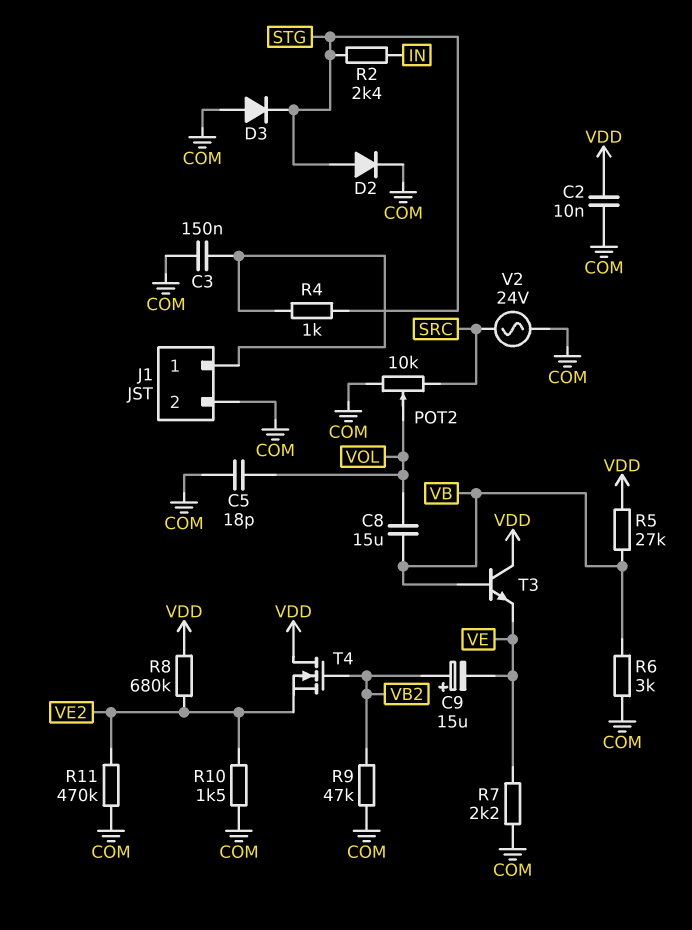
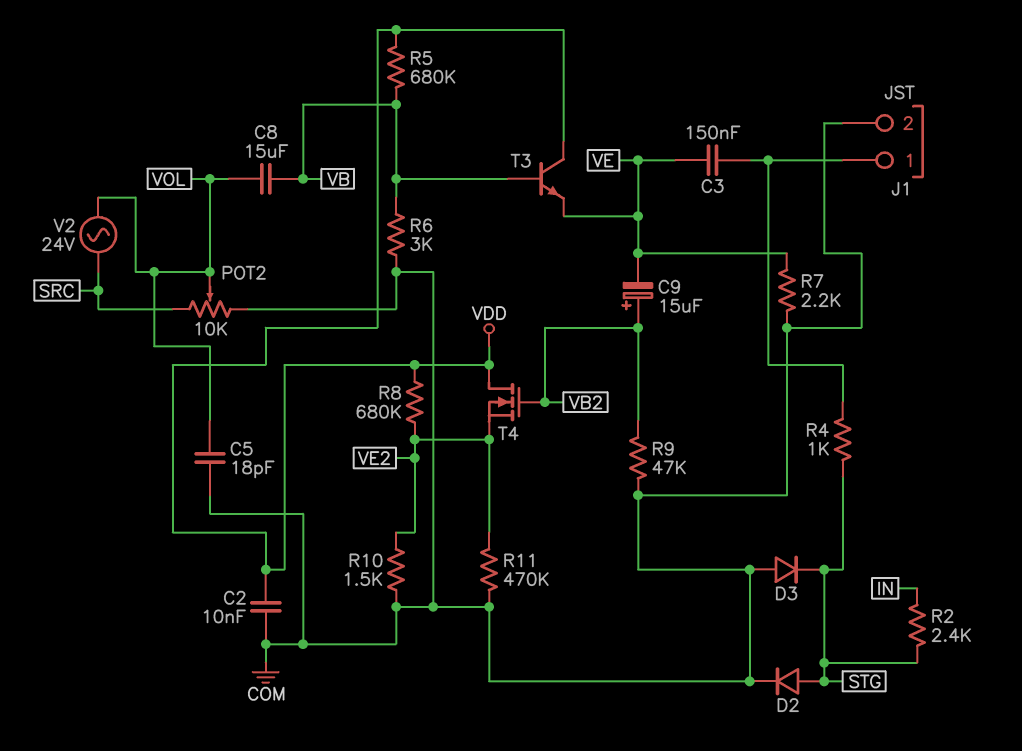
C3: 150nF (COM, J1/1) -> 150nF (J1/1, VE)
R5: 27k (VB, VDD) -> 680k (VB, VDD)
V2: AC 24V (COM, SRC) -> AC 24V (SRC, VOL)

